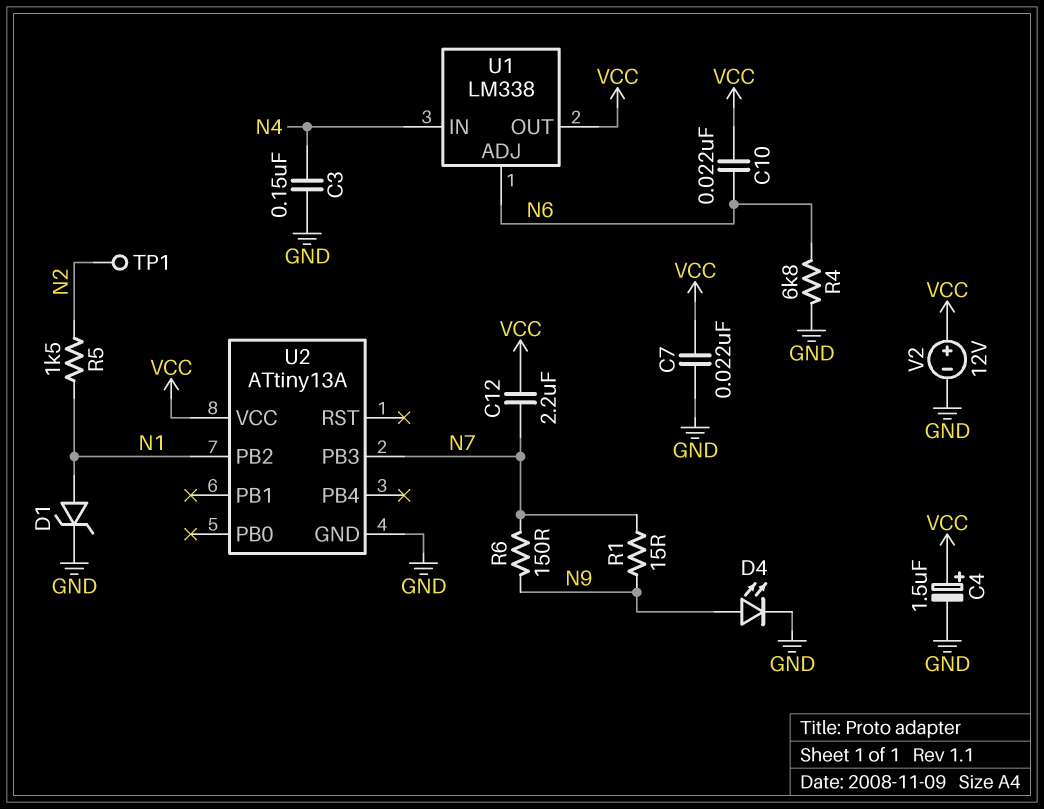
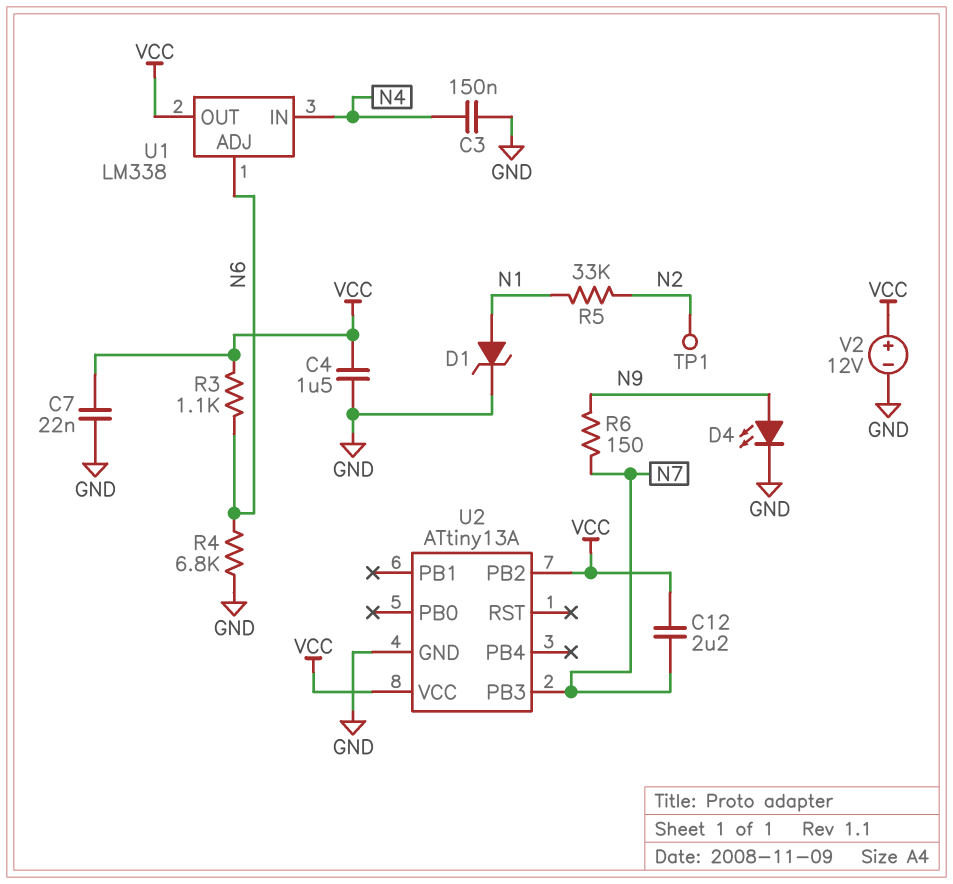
C4: 1.5uF (plus VCC, minus GND) -> 1.5uF (GND, VCC)
C10: 22nF (N6, VCC) -> none
R1: 15 (N7, N9) -> none
R3: none -> 1.1k (N6, VCC)
R5: 1.5k (N1, N2) -> 33k (N1, N2)
U2 pin PB2: N1 -> VCC

